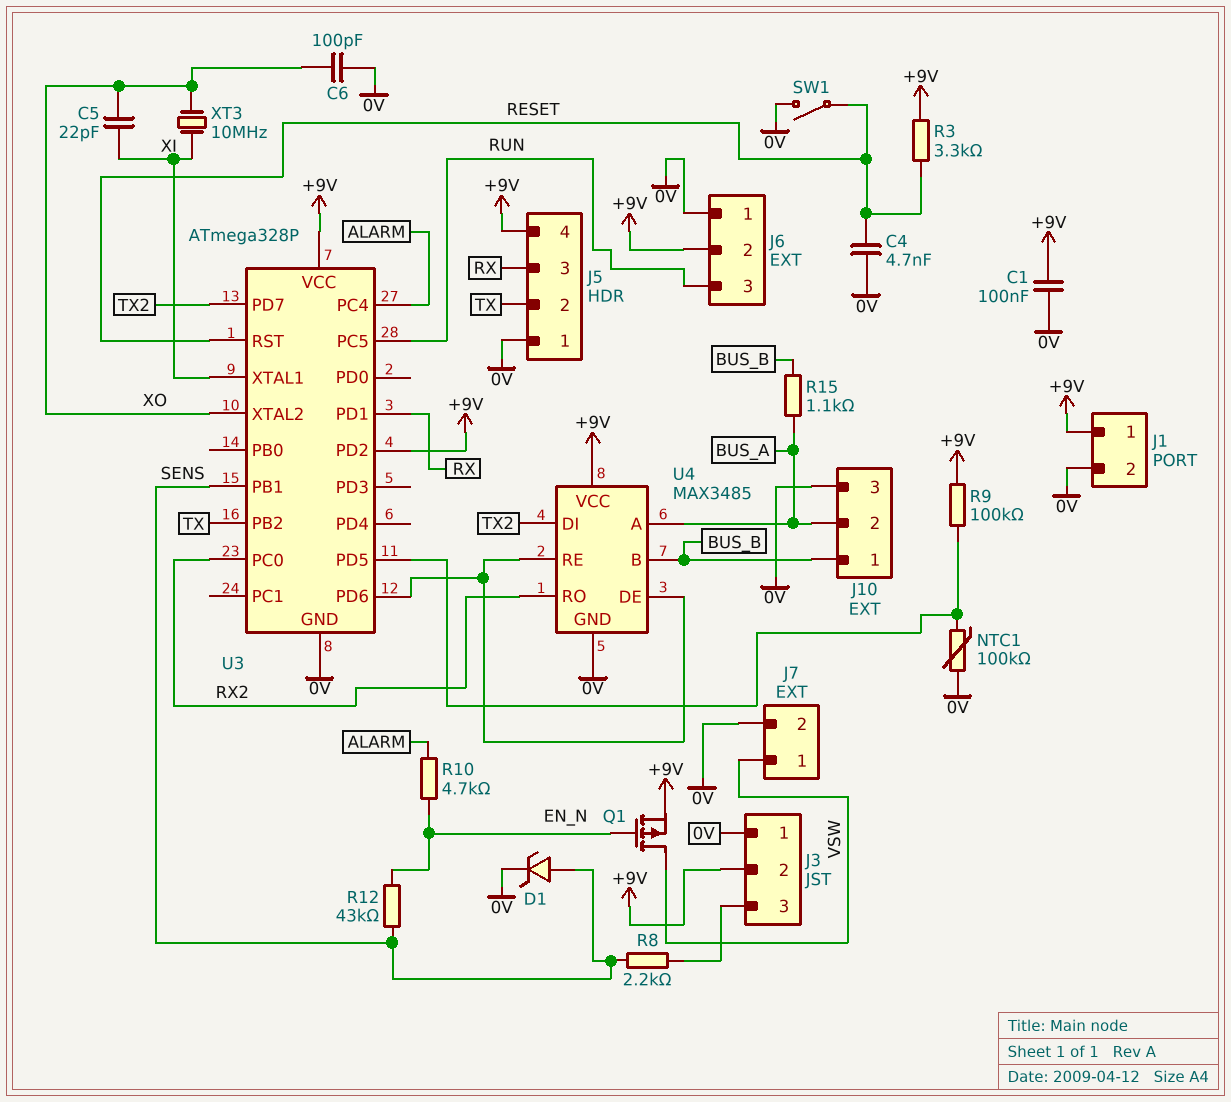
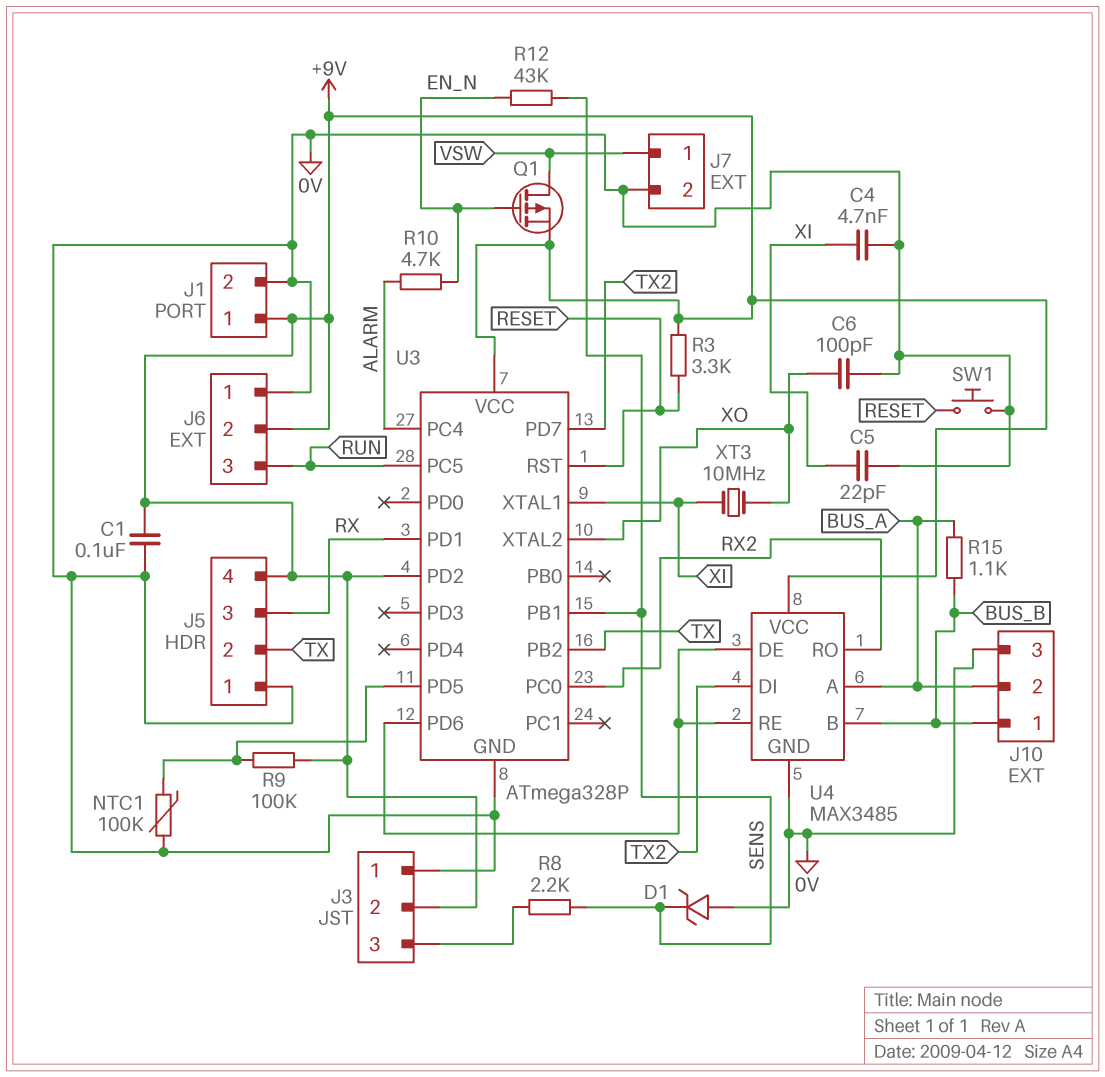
C4: 4.7nF (0V, RESET) -> 4.7nF (0V, XI)
C5: 22pF (XI, XO) -> 22pF (0V, XI)
D1: zener (A SENS, K 0V) -> zener (A 0V, K SENS)
SW1: switch (0V, RESET) -> button (0V, RESET)

